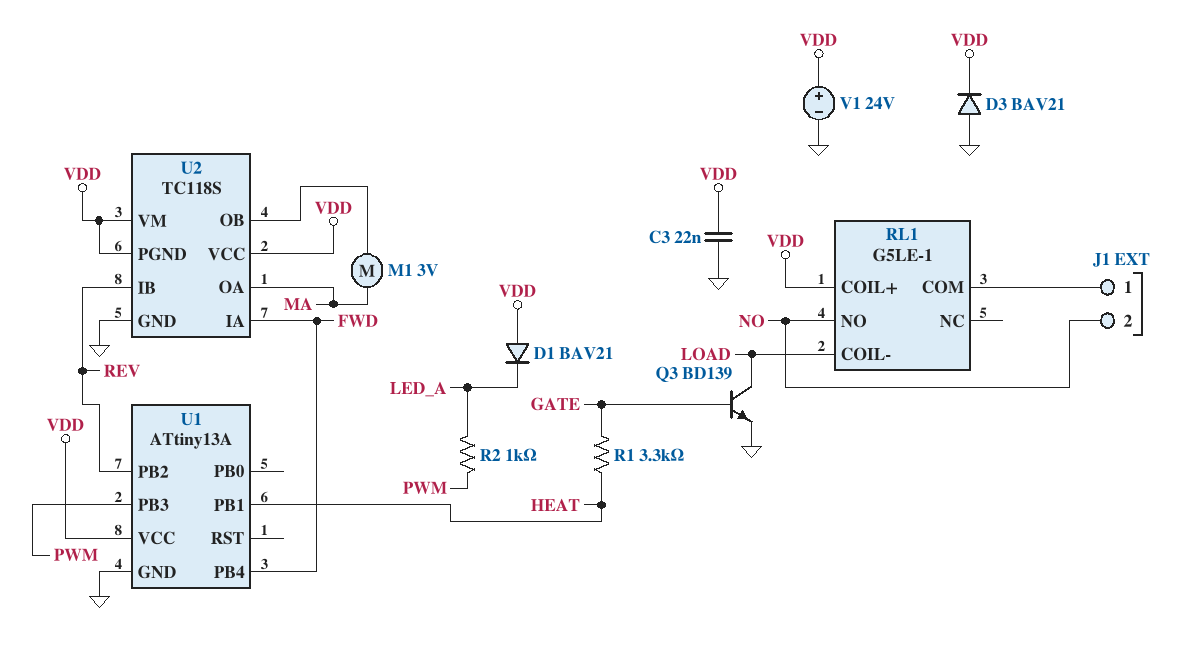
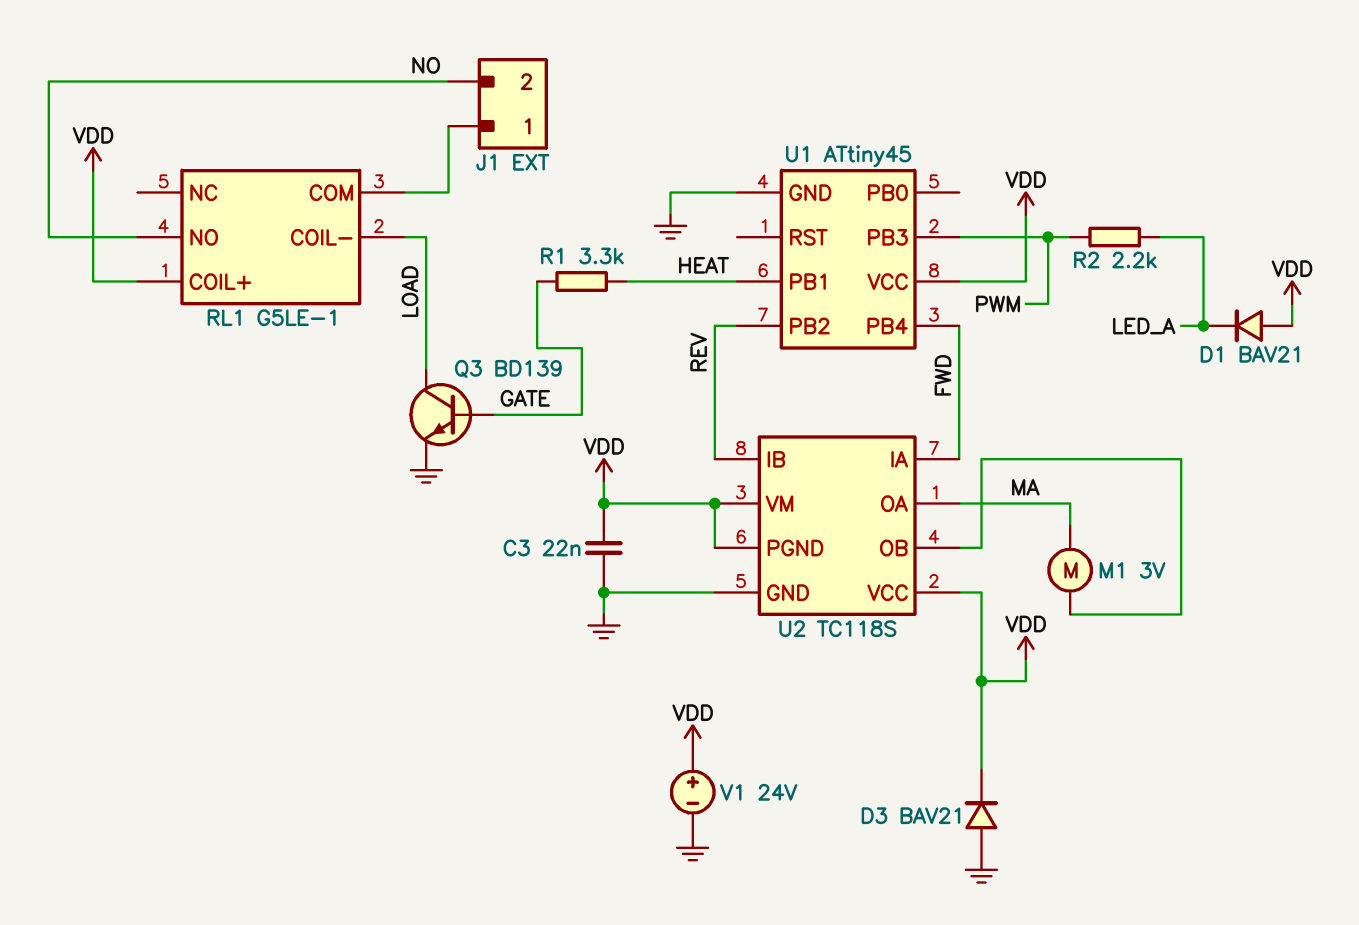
R2: 1k (LED_A, PWM) -> 2.2k (LED_A, PWM)
U1: ATtiny13A -> ATtiny45

